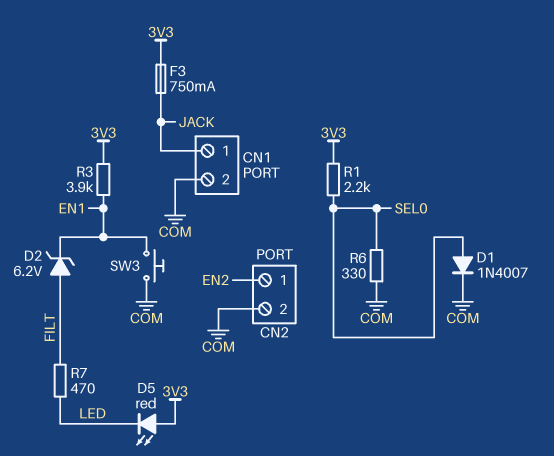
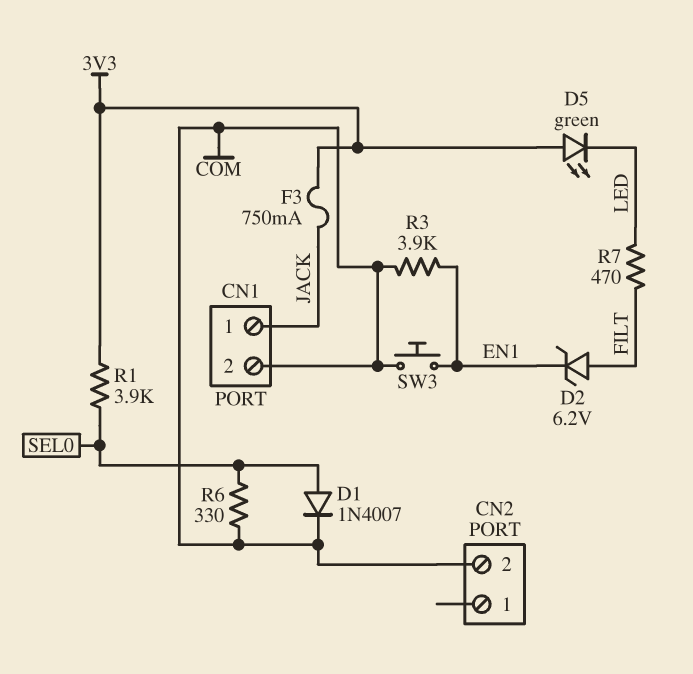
CN2 pin 1: EN2 -> none
D5: LED red (A 3V3, K LED) -> LED green (A 3V3, K LED)
R1: 2.2k (3V3, SEL0) -> 3.9k (3V3, SEL0)
R3: 3.9k (3V3, EN1) -> 3.9k (COM, EN1)

